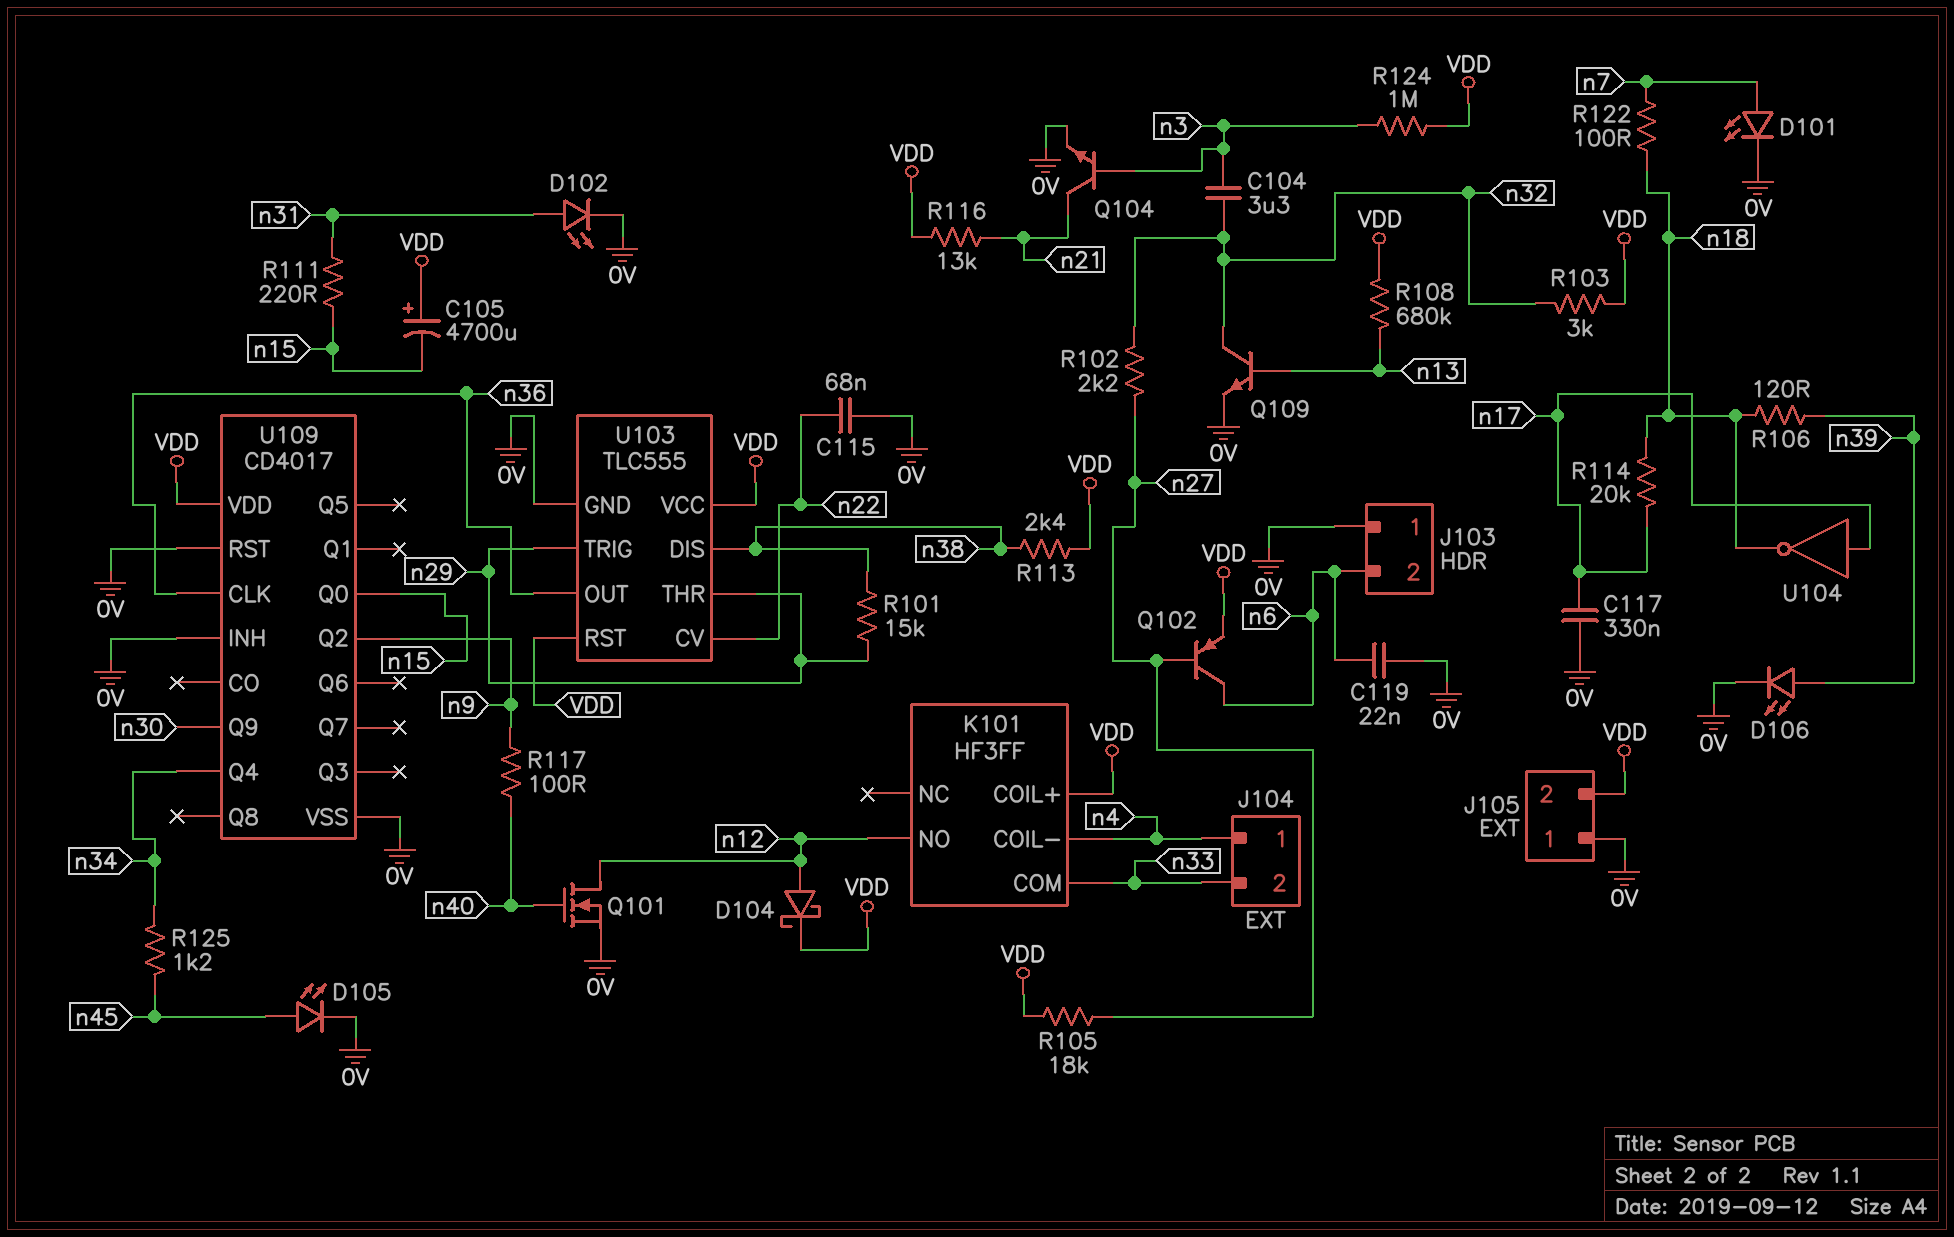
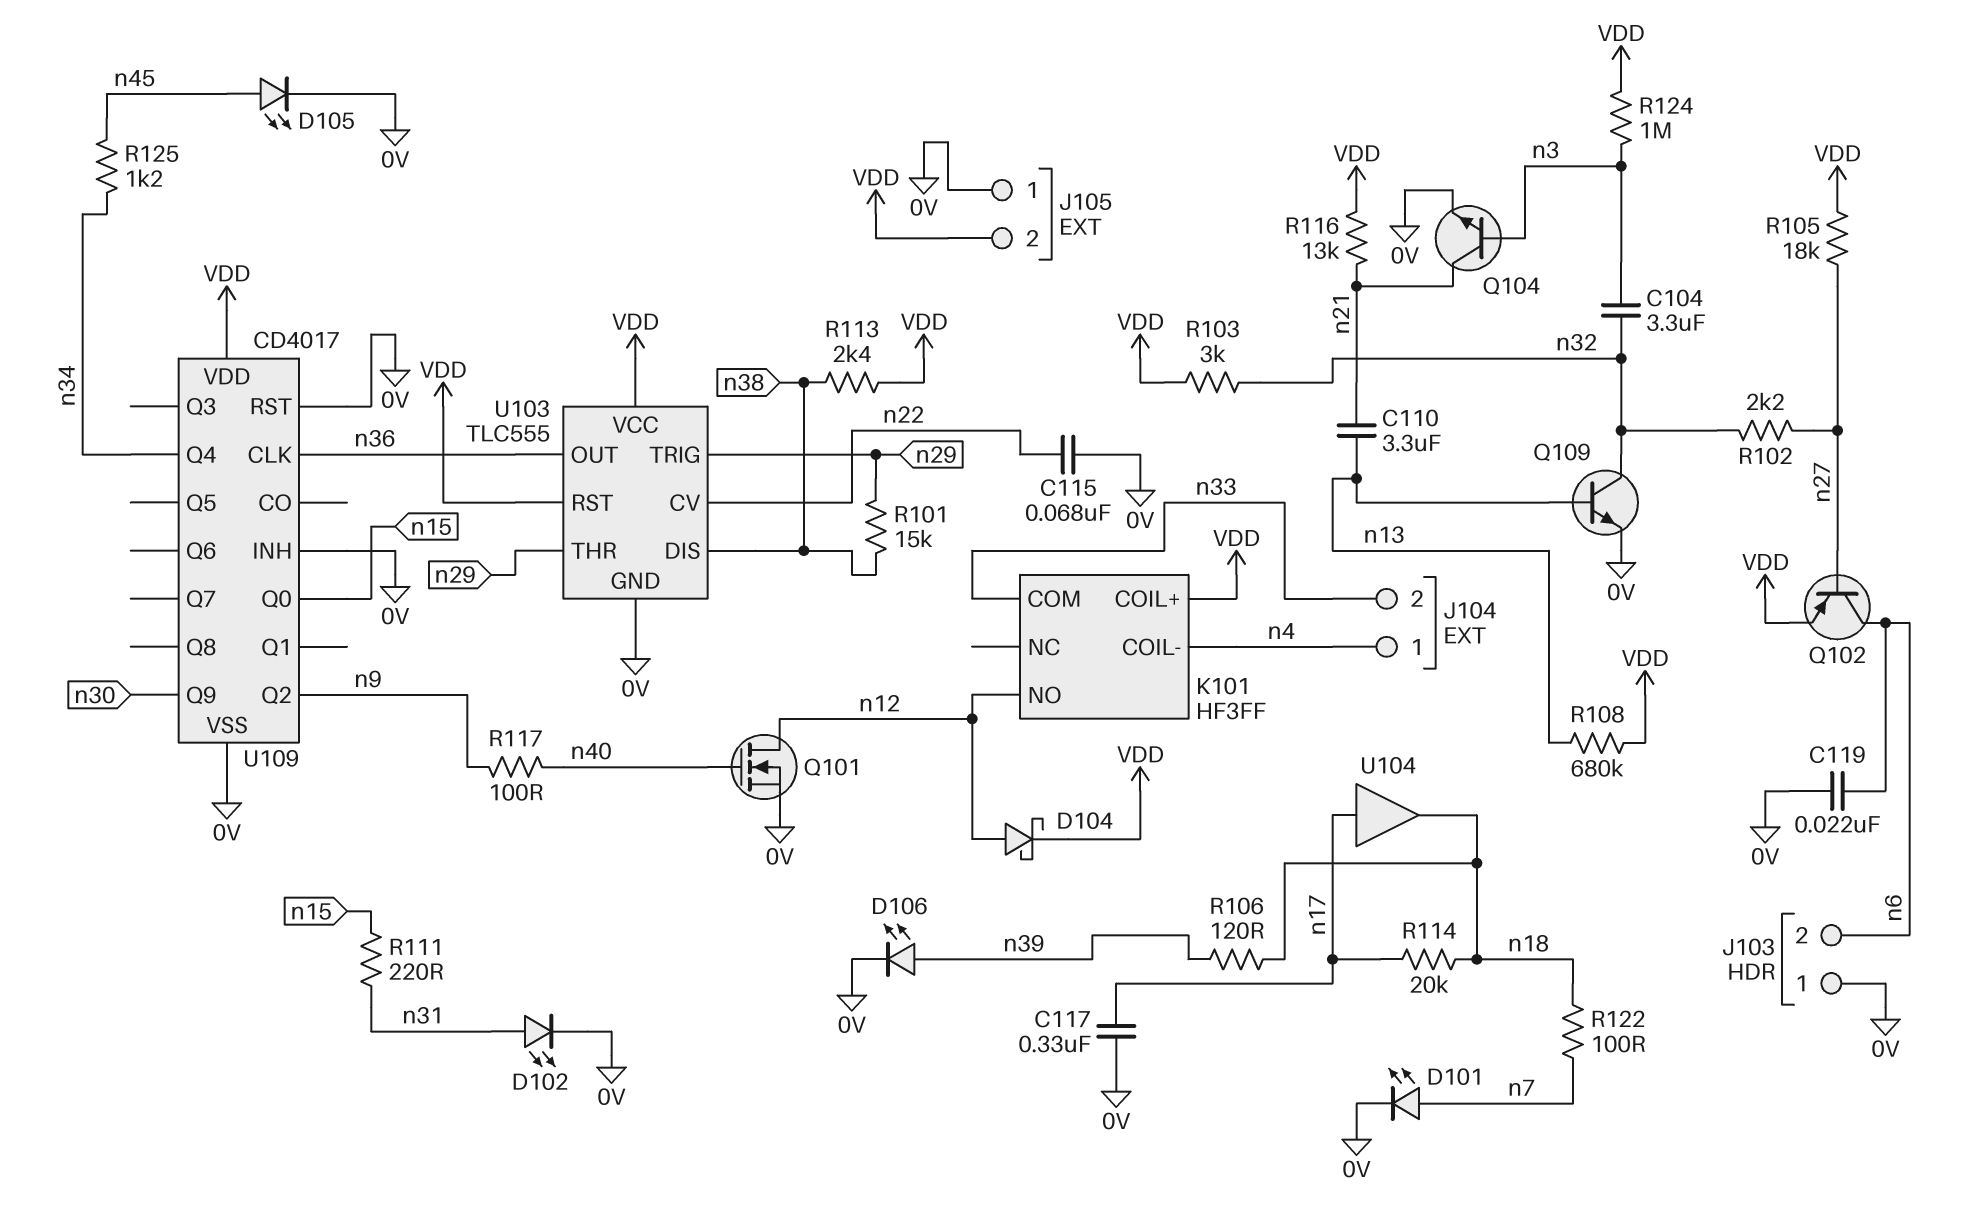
C105: 4700uF (plus VDD, minus n15) -> none
C110: none -> 3.3uF (n13, n21)
U104: NOT (in n17, out n18) -> buffer (in n17, out n18)

